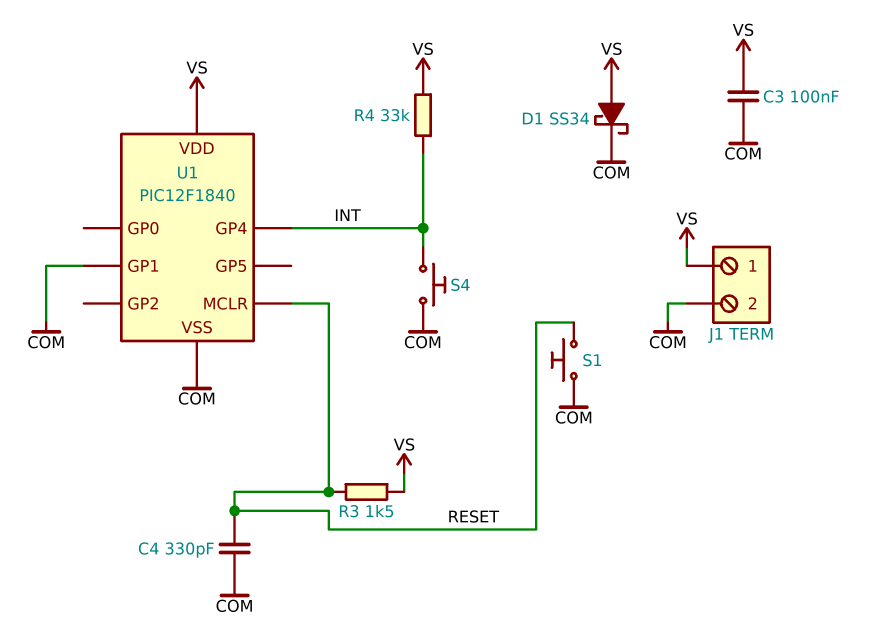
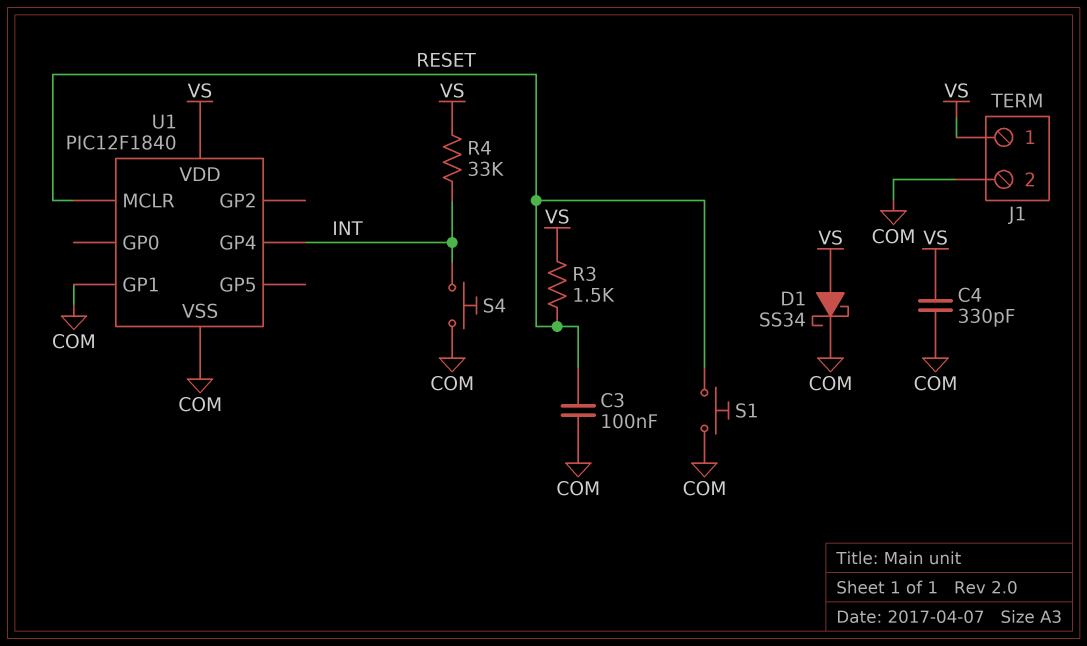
C3: 100nF (COM, VS) -> 100nF (COM, RESET)
C4: 330pF (COM, RESET) -> 330pF (COM, VS)

